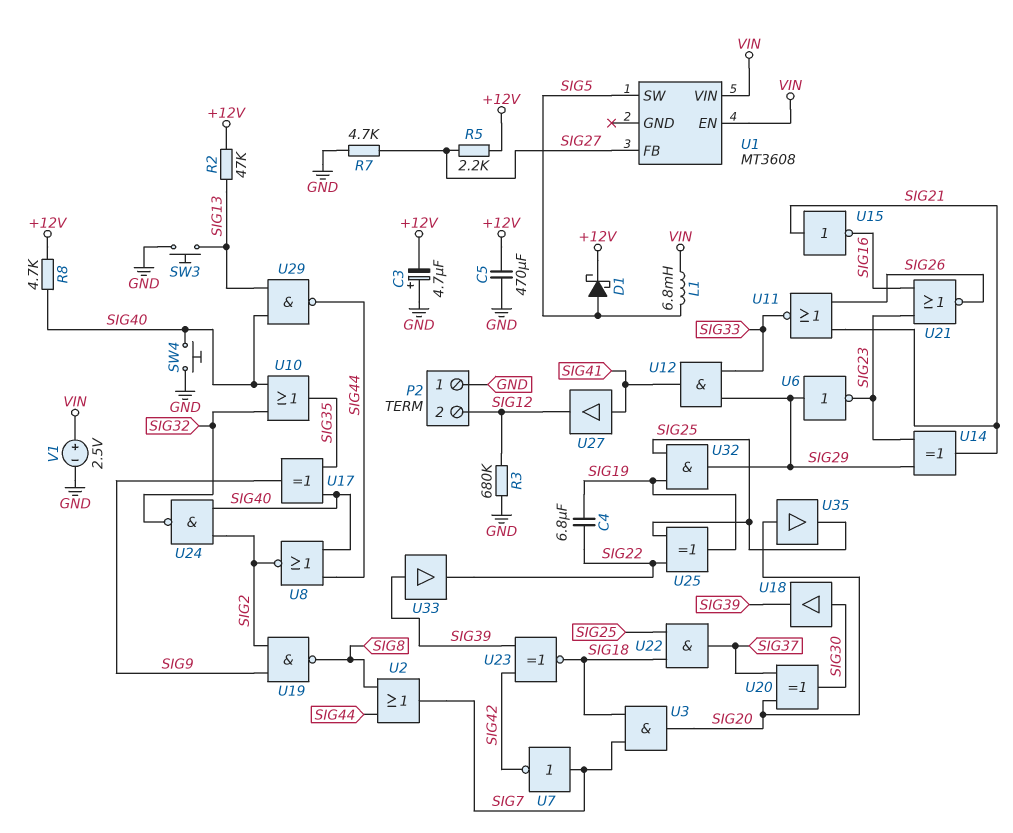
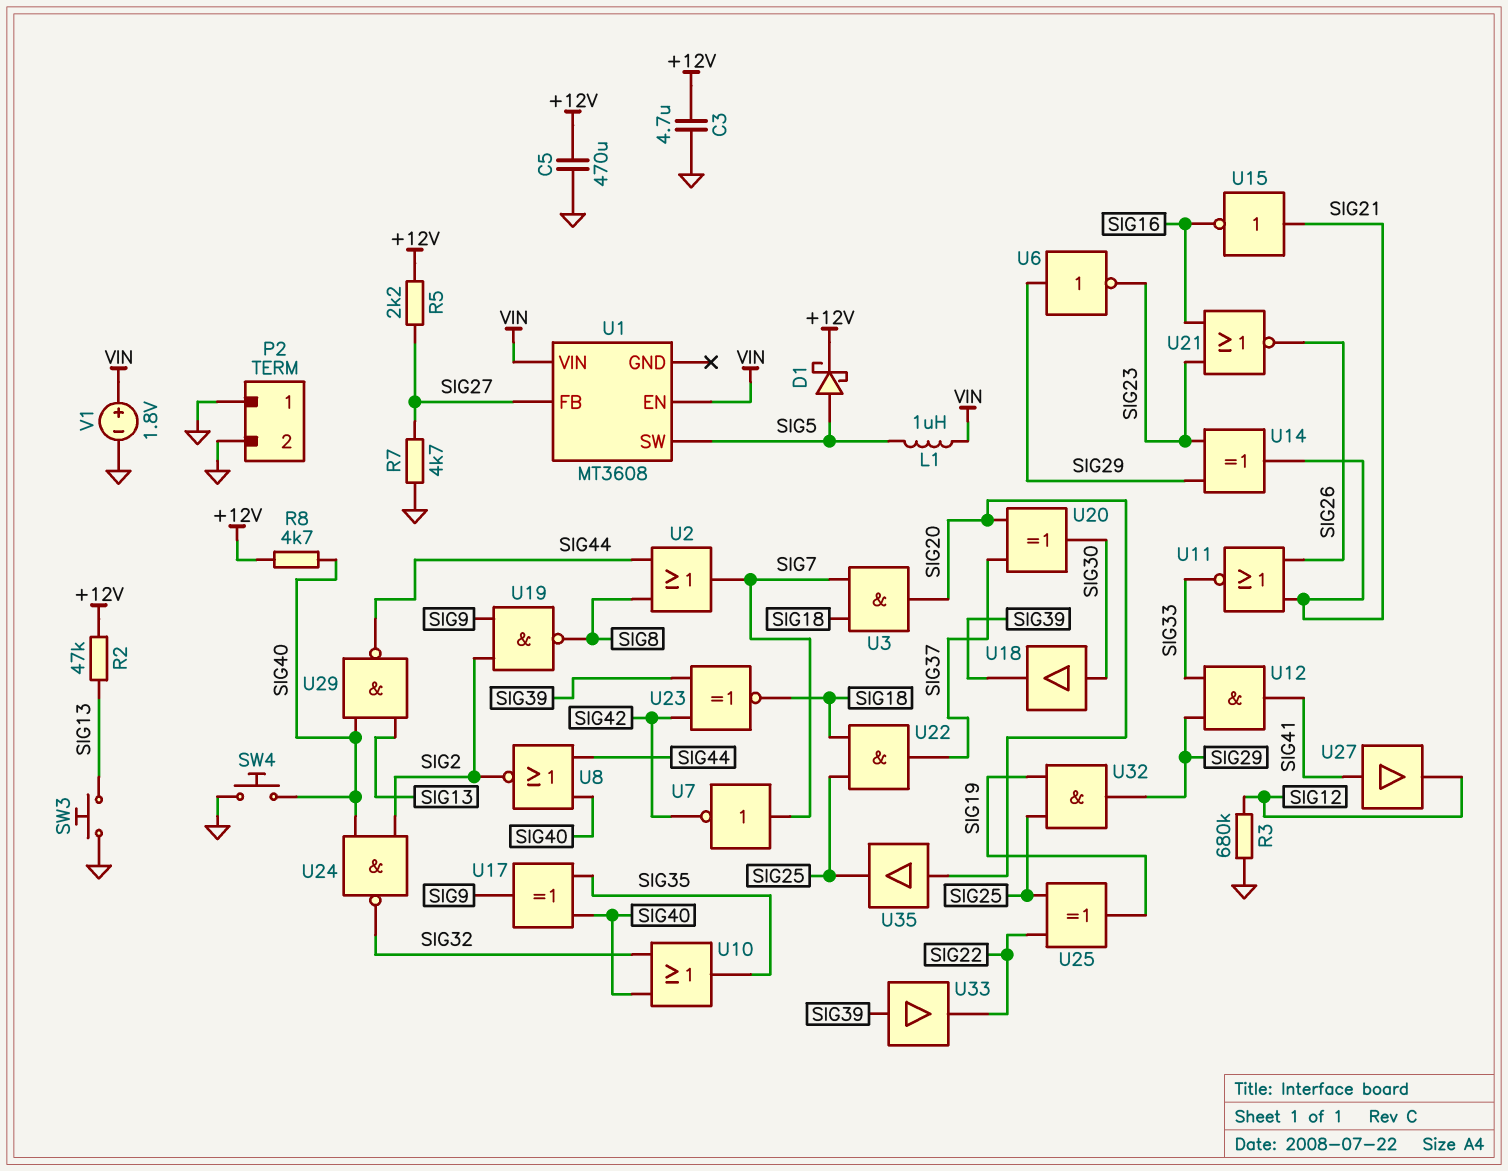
C3: 4.7uF (plus GND, minus +12V) -> 4.7uF (+12V, GND)
C4: 6.8uF (SIG19, SIG22) -> none
L1: 6.8mH (SIG5, VIN) -> 1uH (SIG5, VIN)
P2 pin 2: SIG12 -> GND
V1: 2.5V (plus VIN, minus GND) -> 1.8V (plus VIN, minus GND)

